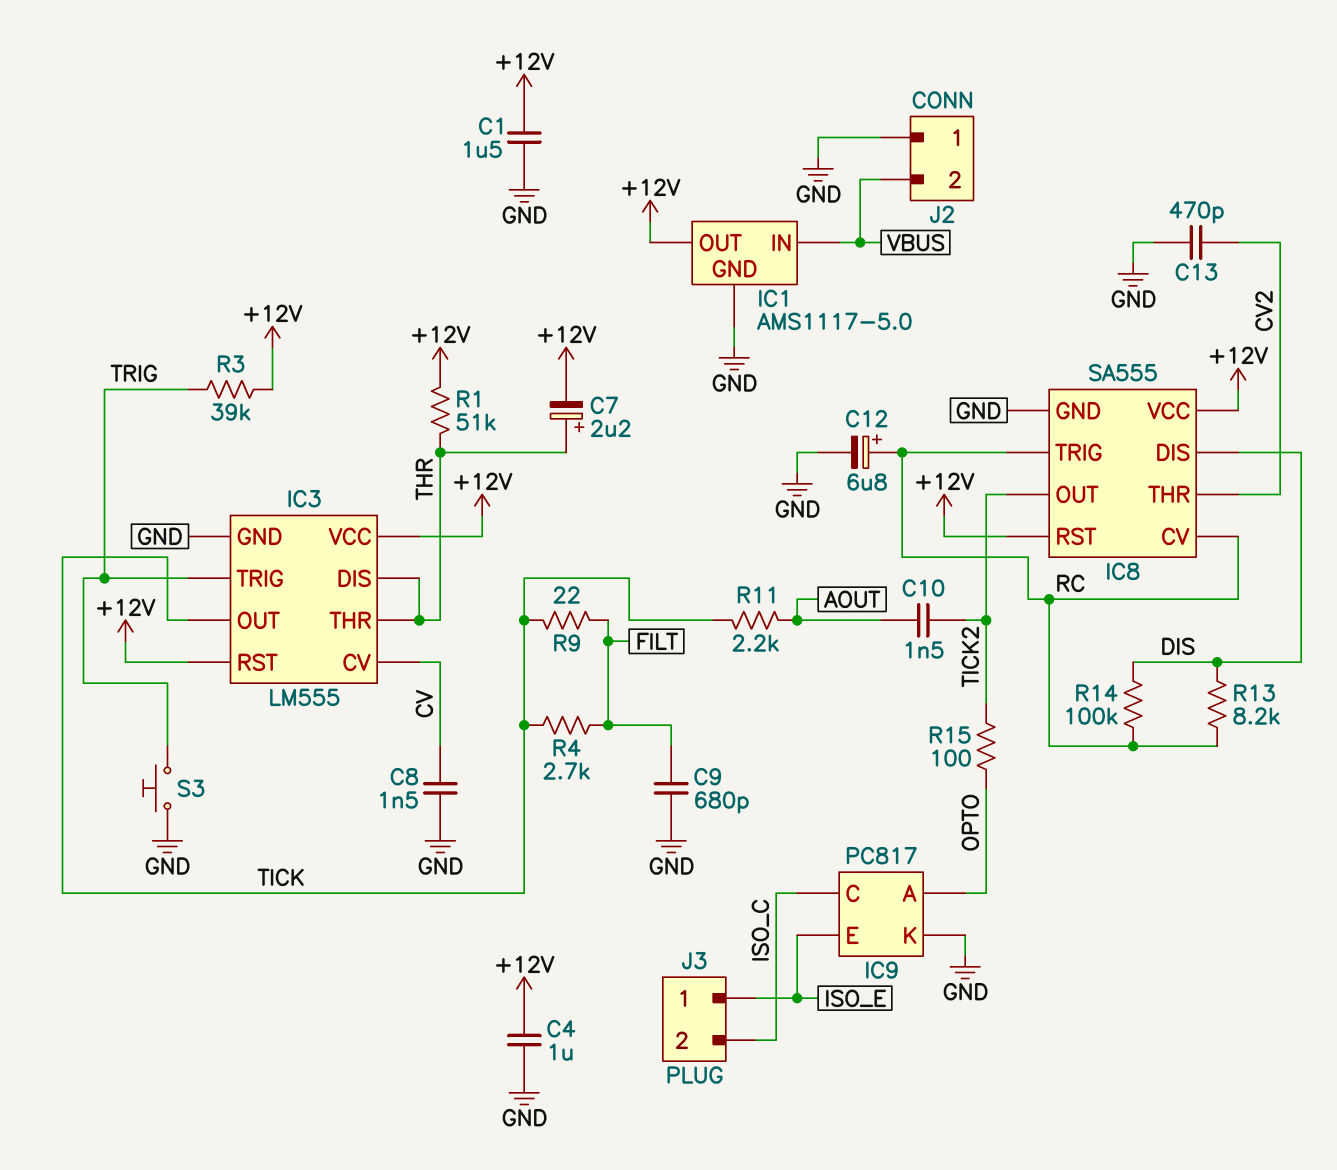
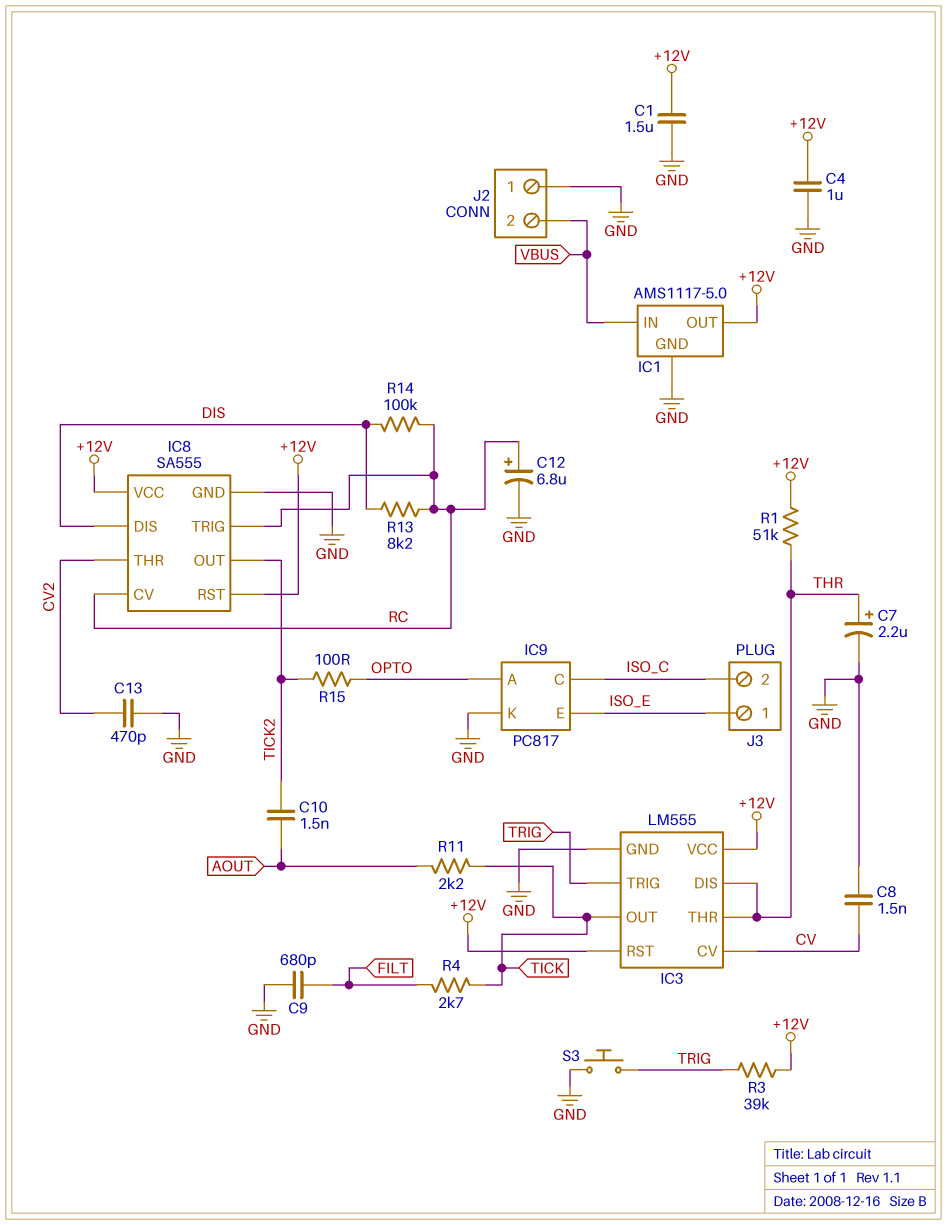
C7: 2.2uF (plus THR, minus +12V) -> 2.2uF (plus THR, minus GND)
R9: 22 (FILT, TICK) -> none

